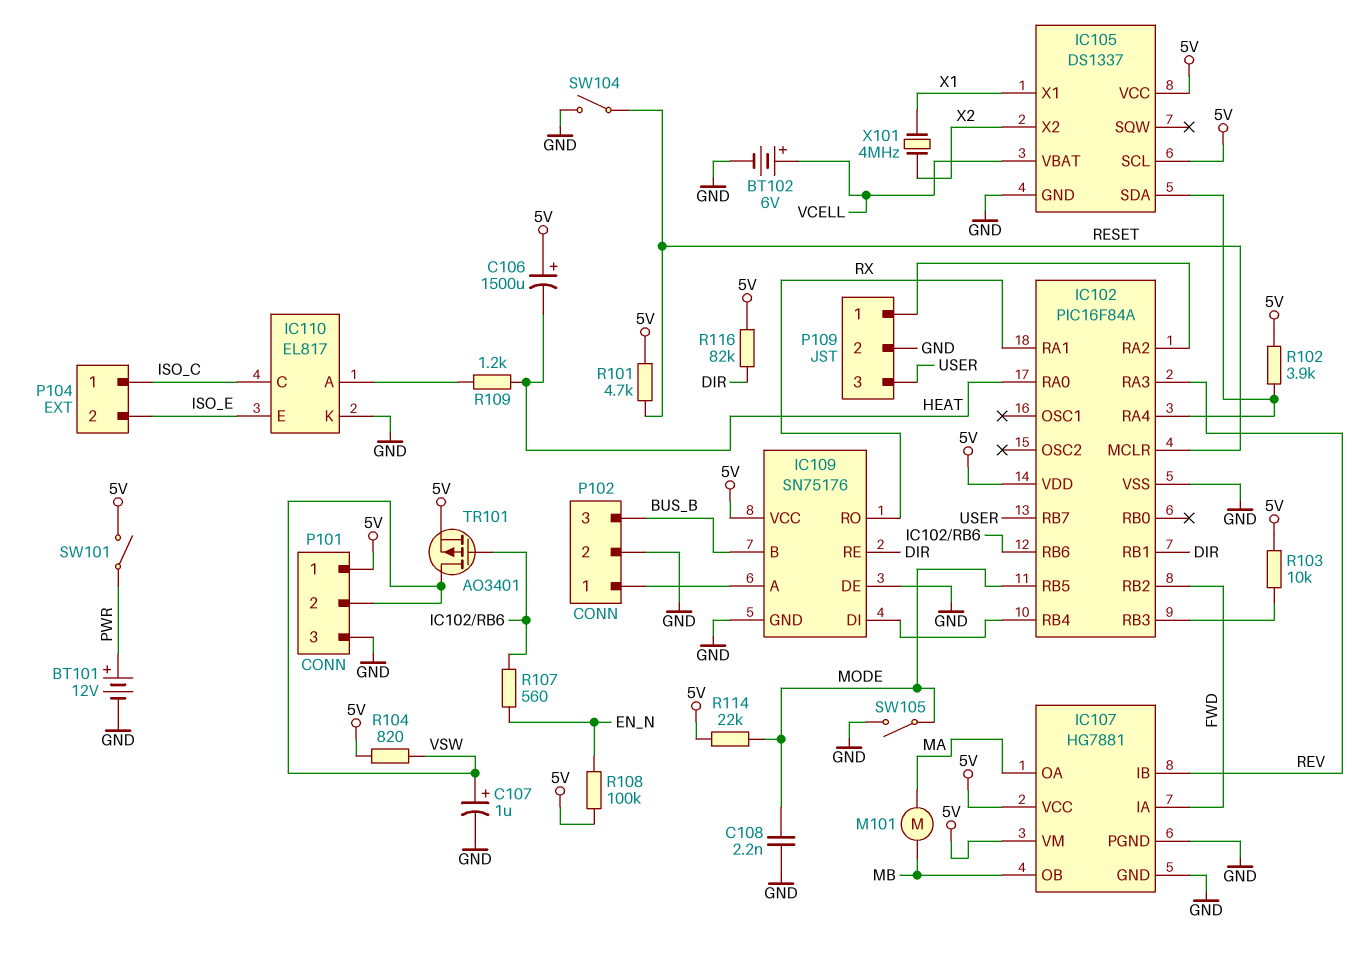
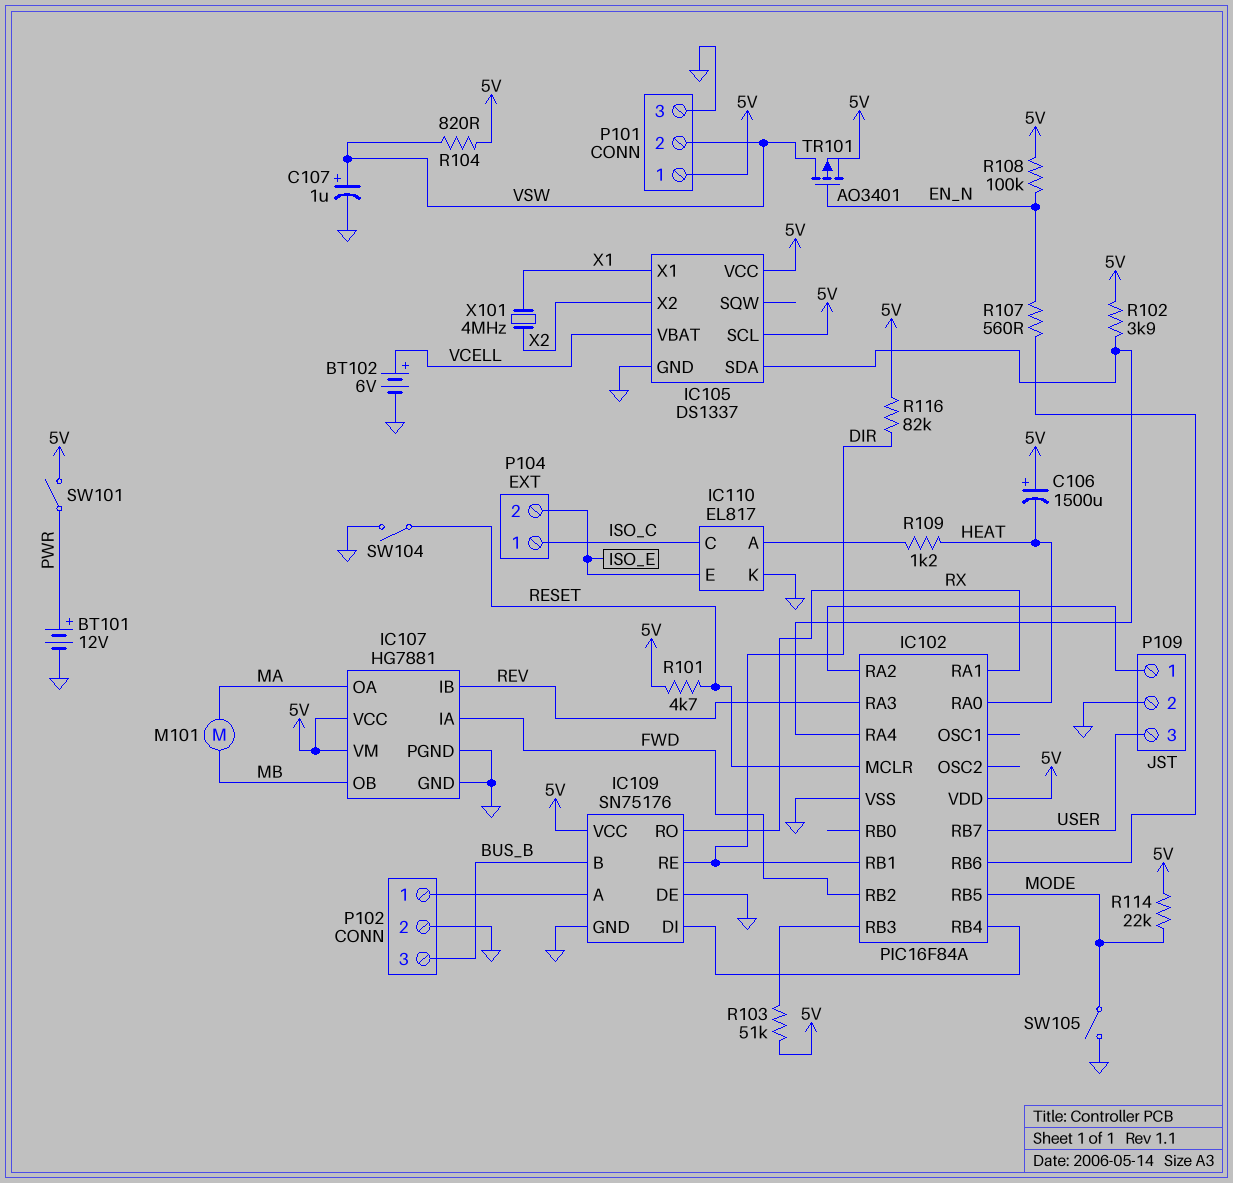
C108: 2.2nF (GND, MODE) -> none
R103: 10k (5V, IC102/RB3) -> 51k (5V, IC102/RB3)
TR101: PMOS AO3401 (G IC102/RB6, D VSW, S 5V) -> PMOS AO3401 (G EN_N, D VSW, S 5V)

